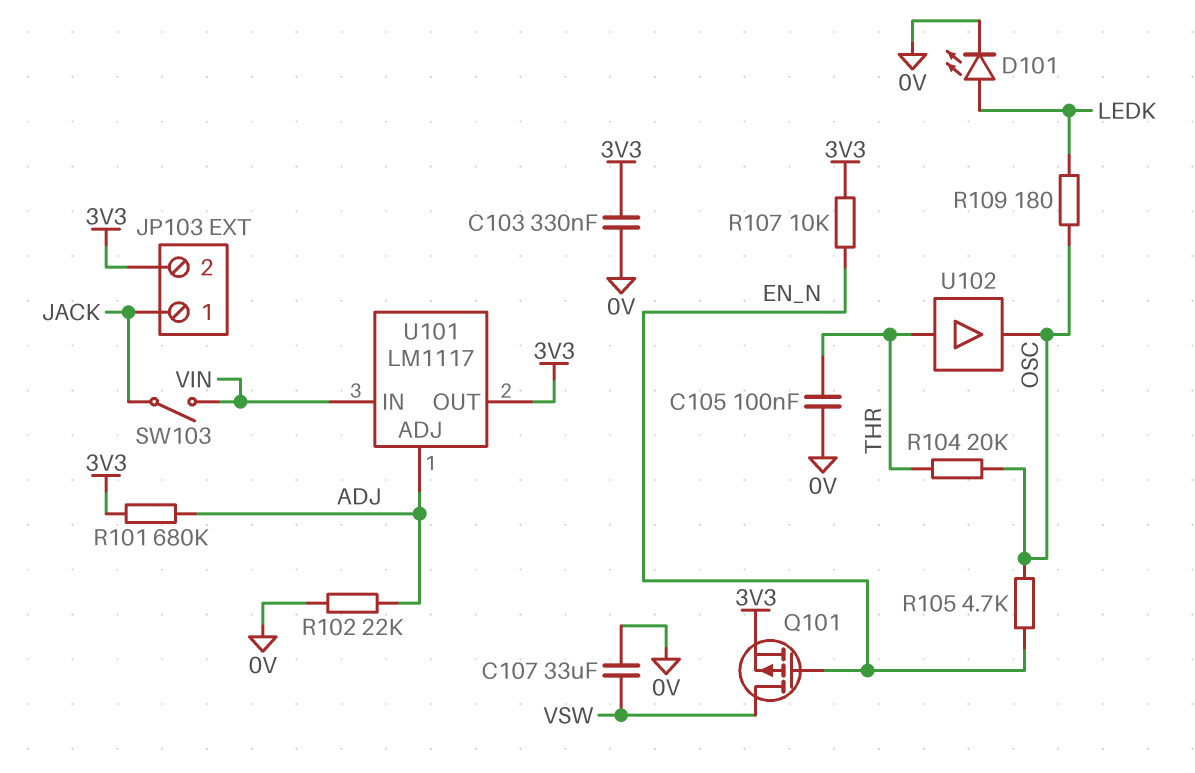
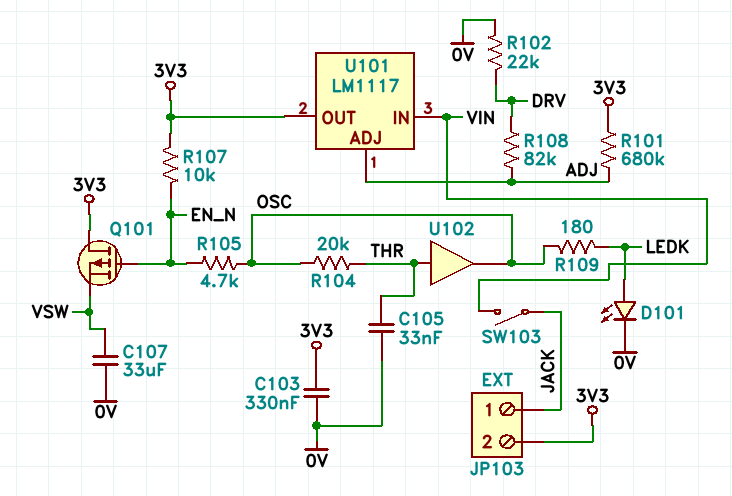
C105: 100nF (0V, THR) -> 33nF (0V, THR)
Q101: PMOS (G EN_N, D VSW, S 3V3) -> PMOS (G EN_N, D 3V3, S VSW)
R102: 22k (0V, ADJ) -> 22k (0V, DRV)
R108: none -> 82k (ADJ, DRV)

